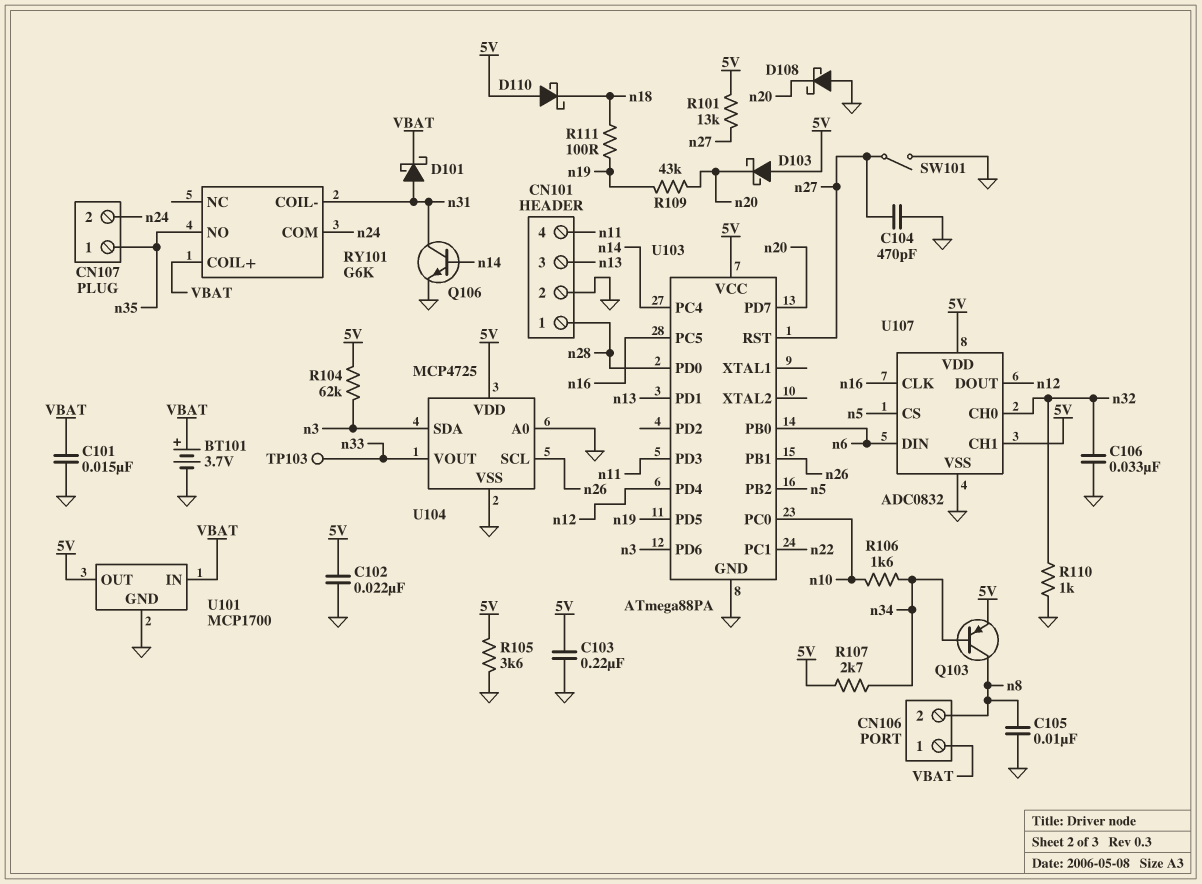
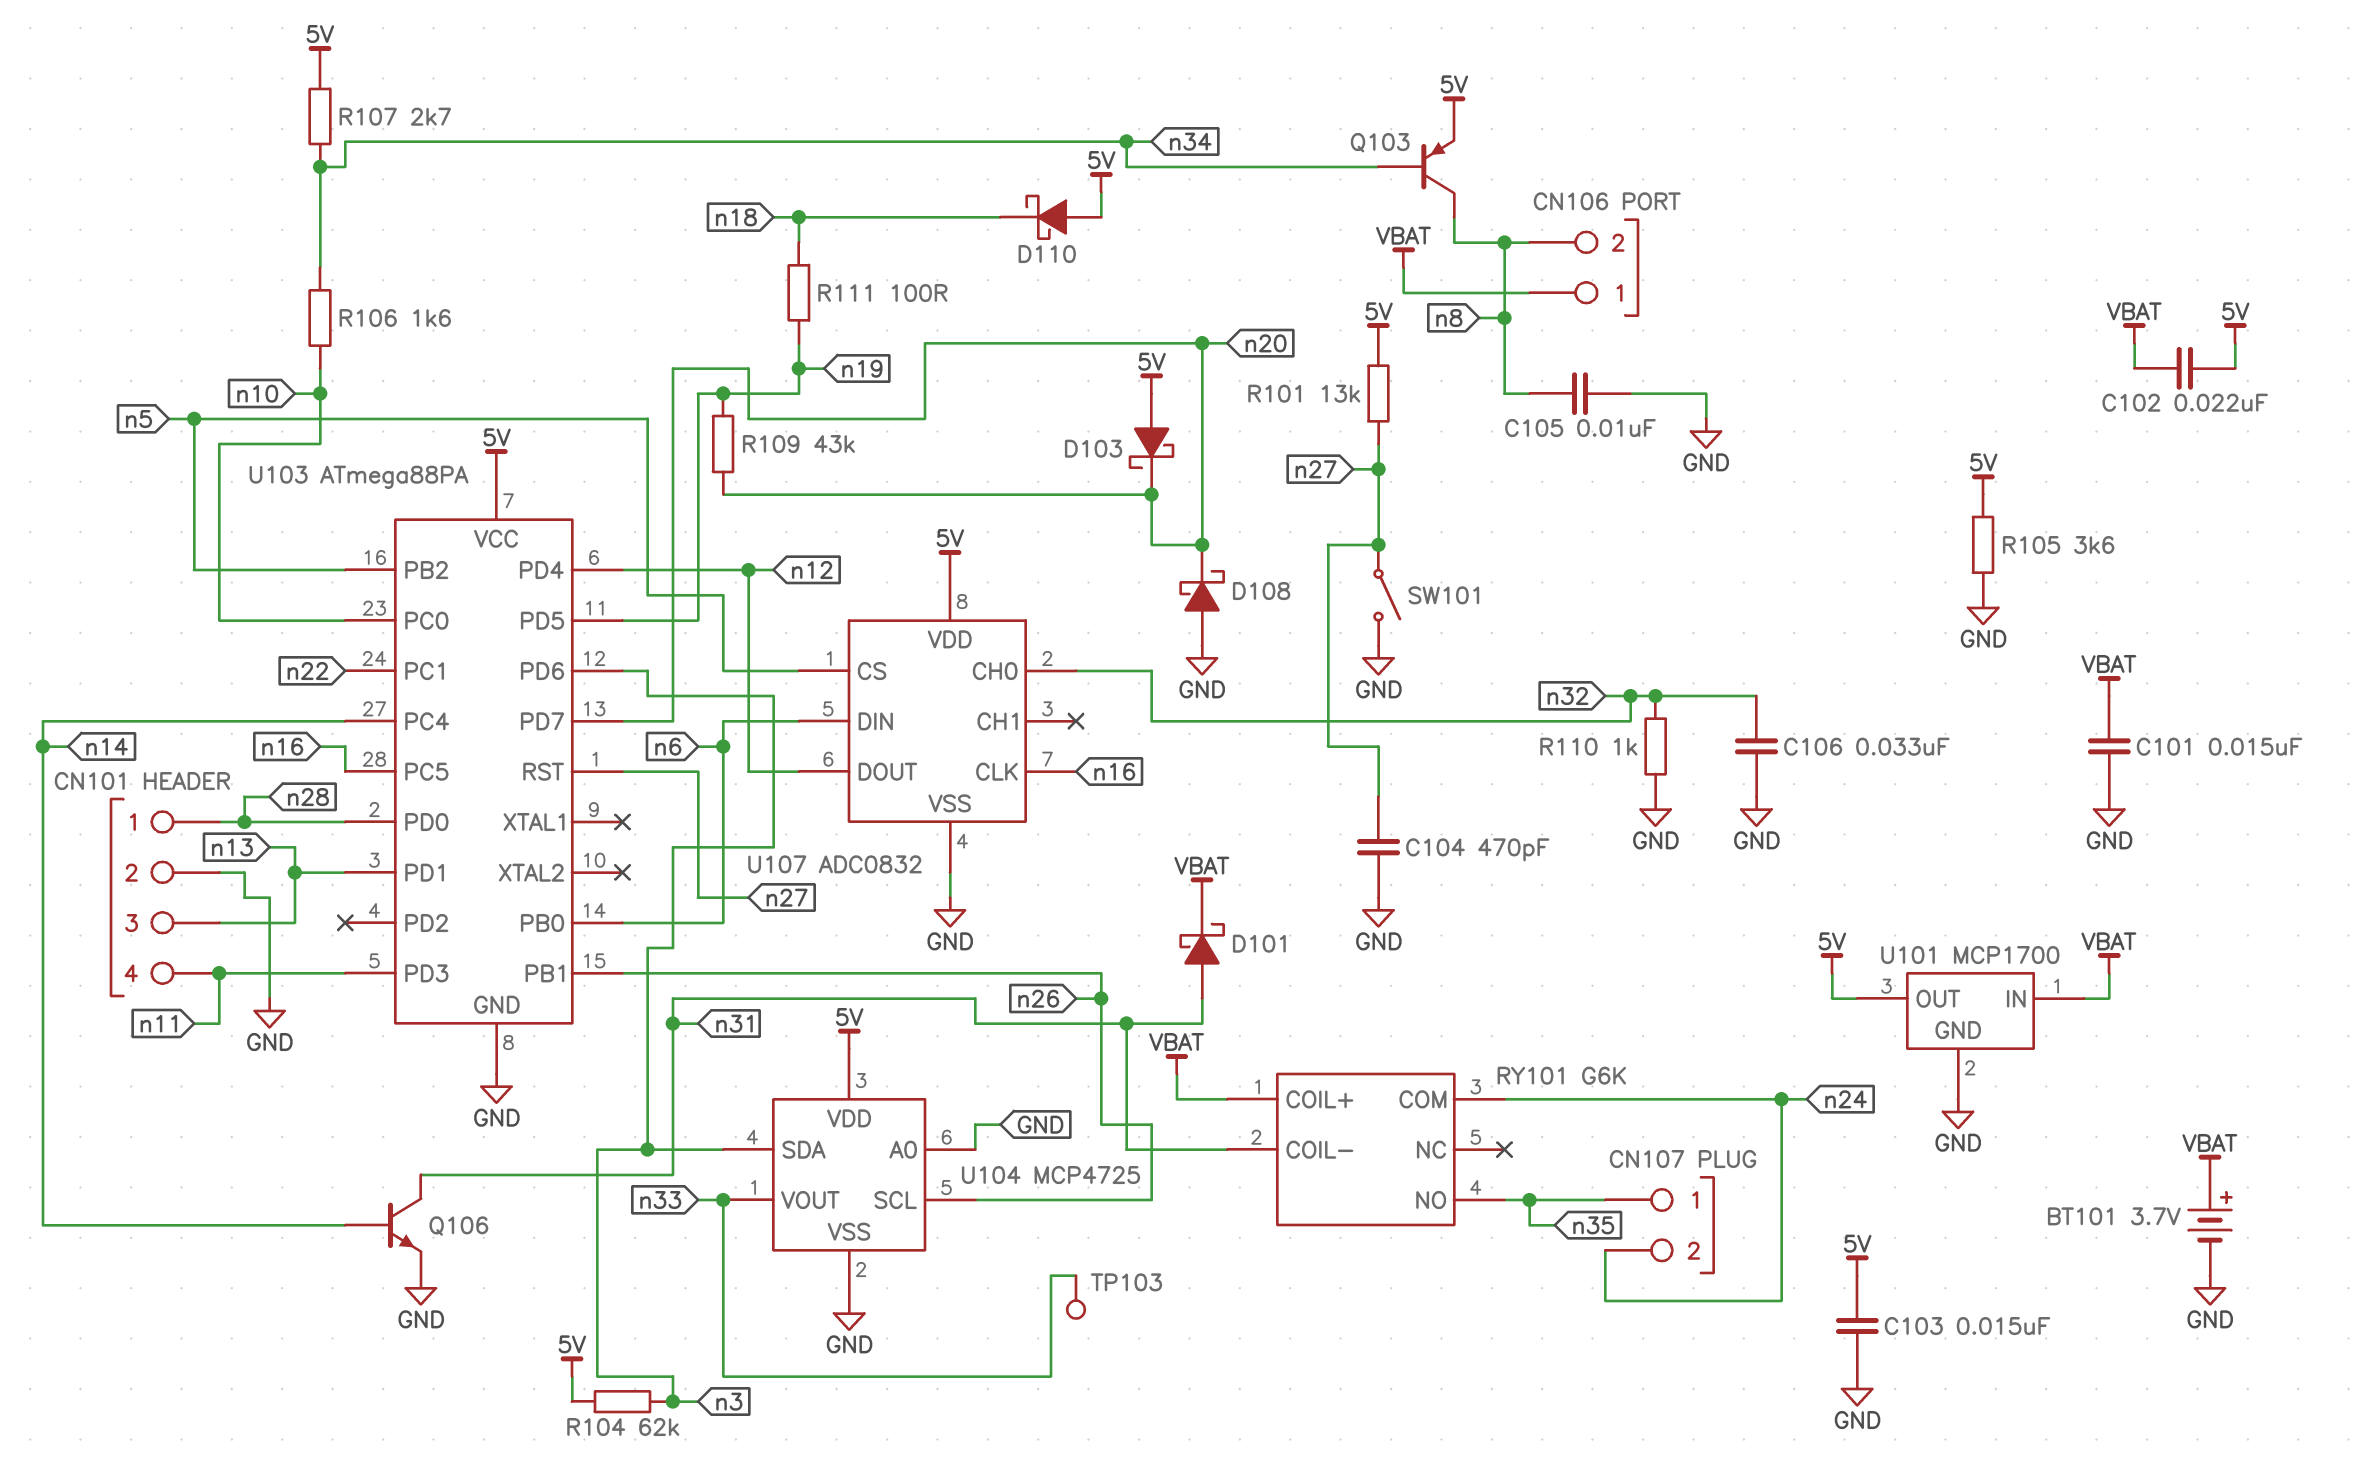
C102: 22nF (5V, GND) -> 22nF (5V, VBAT)
C103: 220nF (5V, GND) -> 15nF (5V, GND)
U107 pin CH1: 5V -> none

